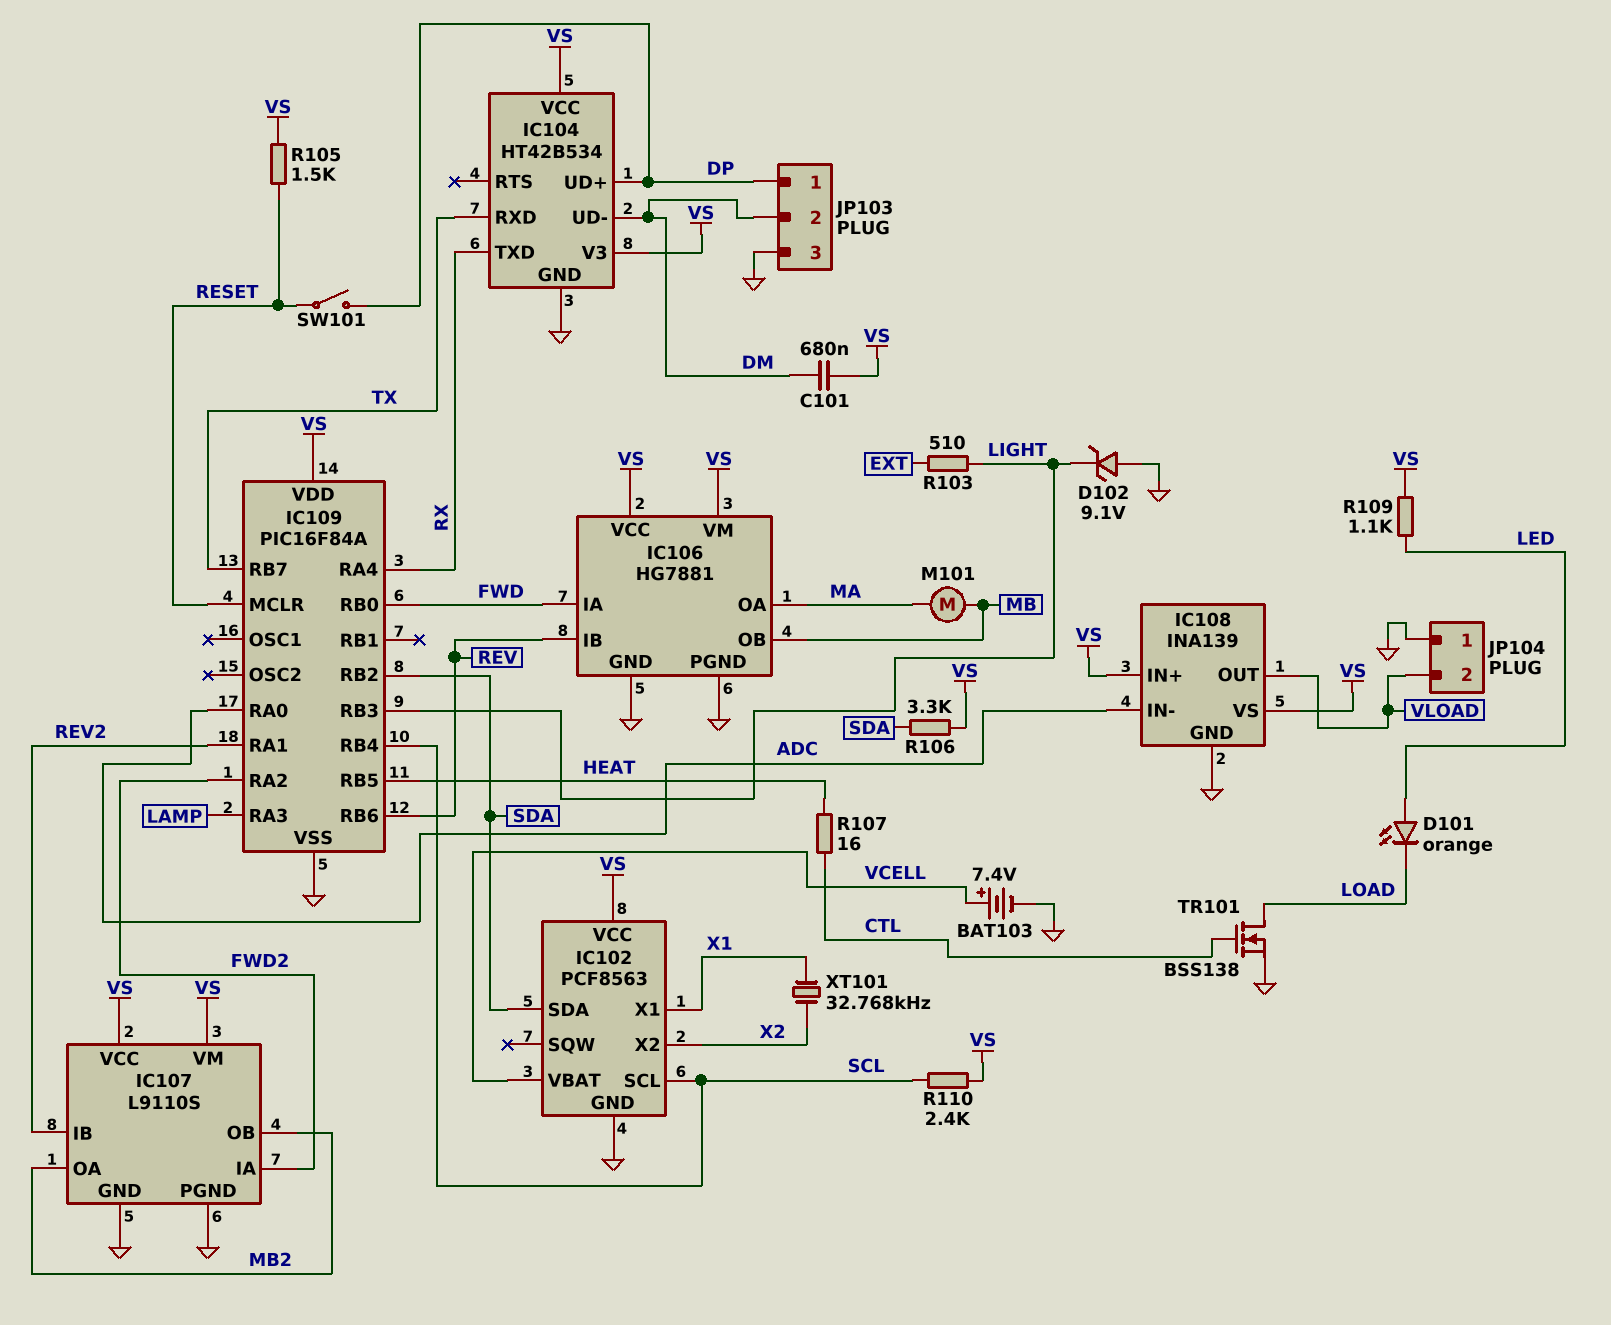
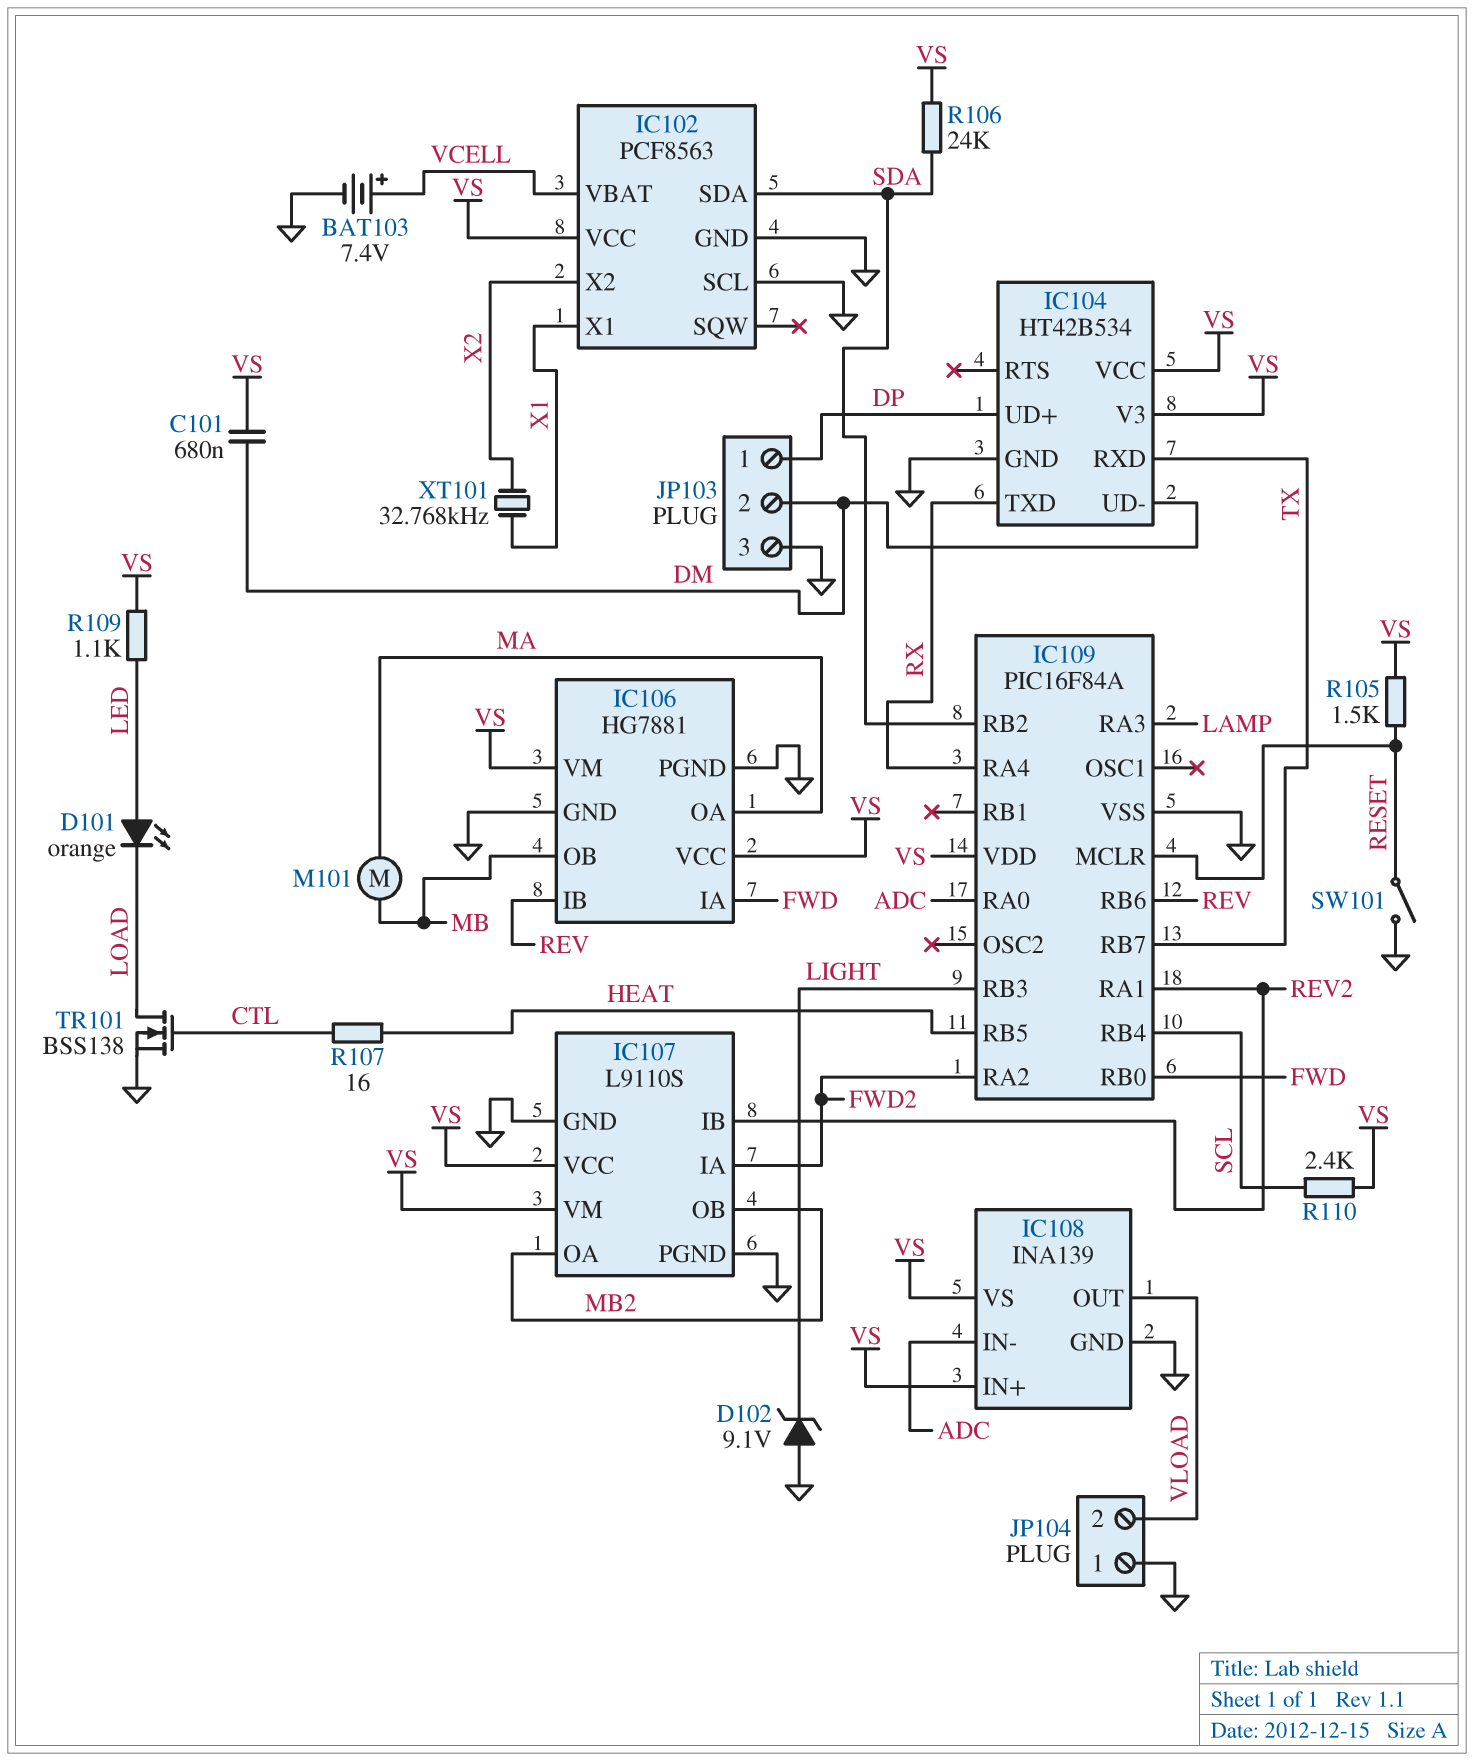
IC102 pin SCL: SCL -> GND
R103: 510 (EXT, LIGHT) -> none
R106: 3.3k (SDA, VS) -> 24k (SDA, VS)
SW101: switch (DP, RESET) -> switch (GND, RESET)

